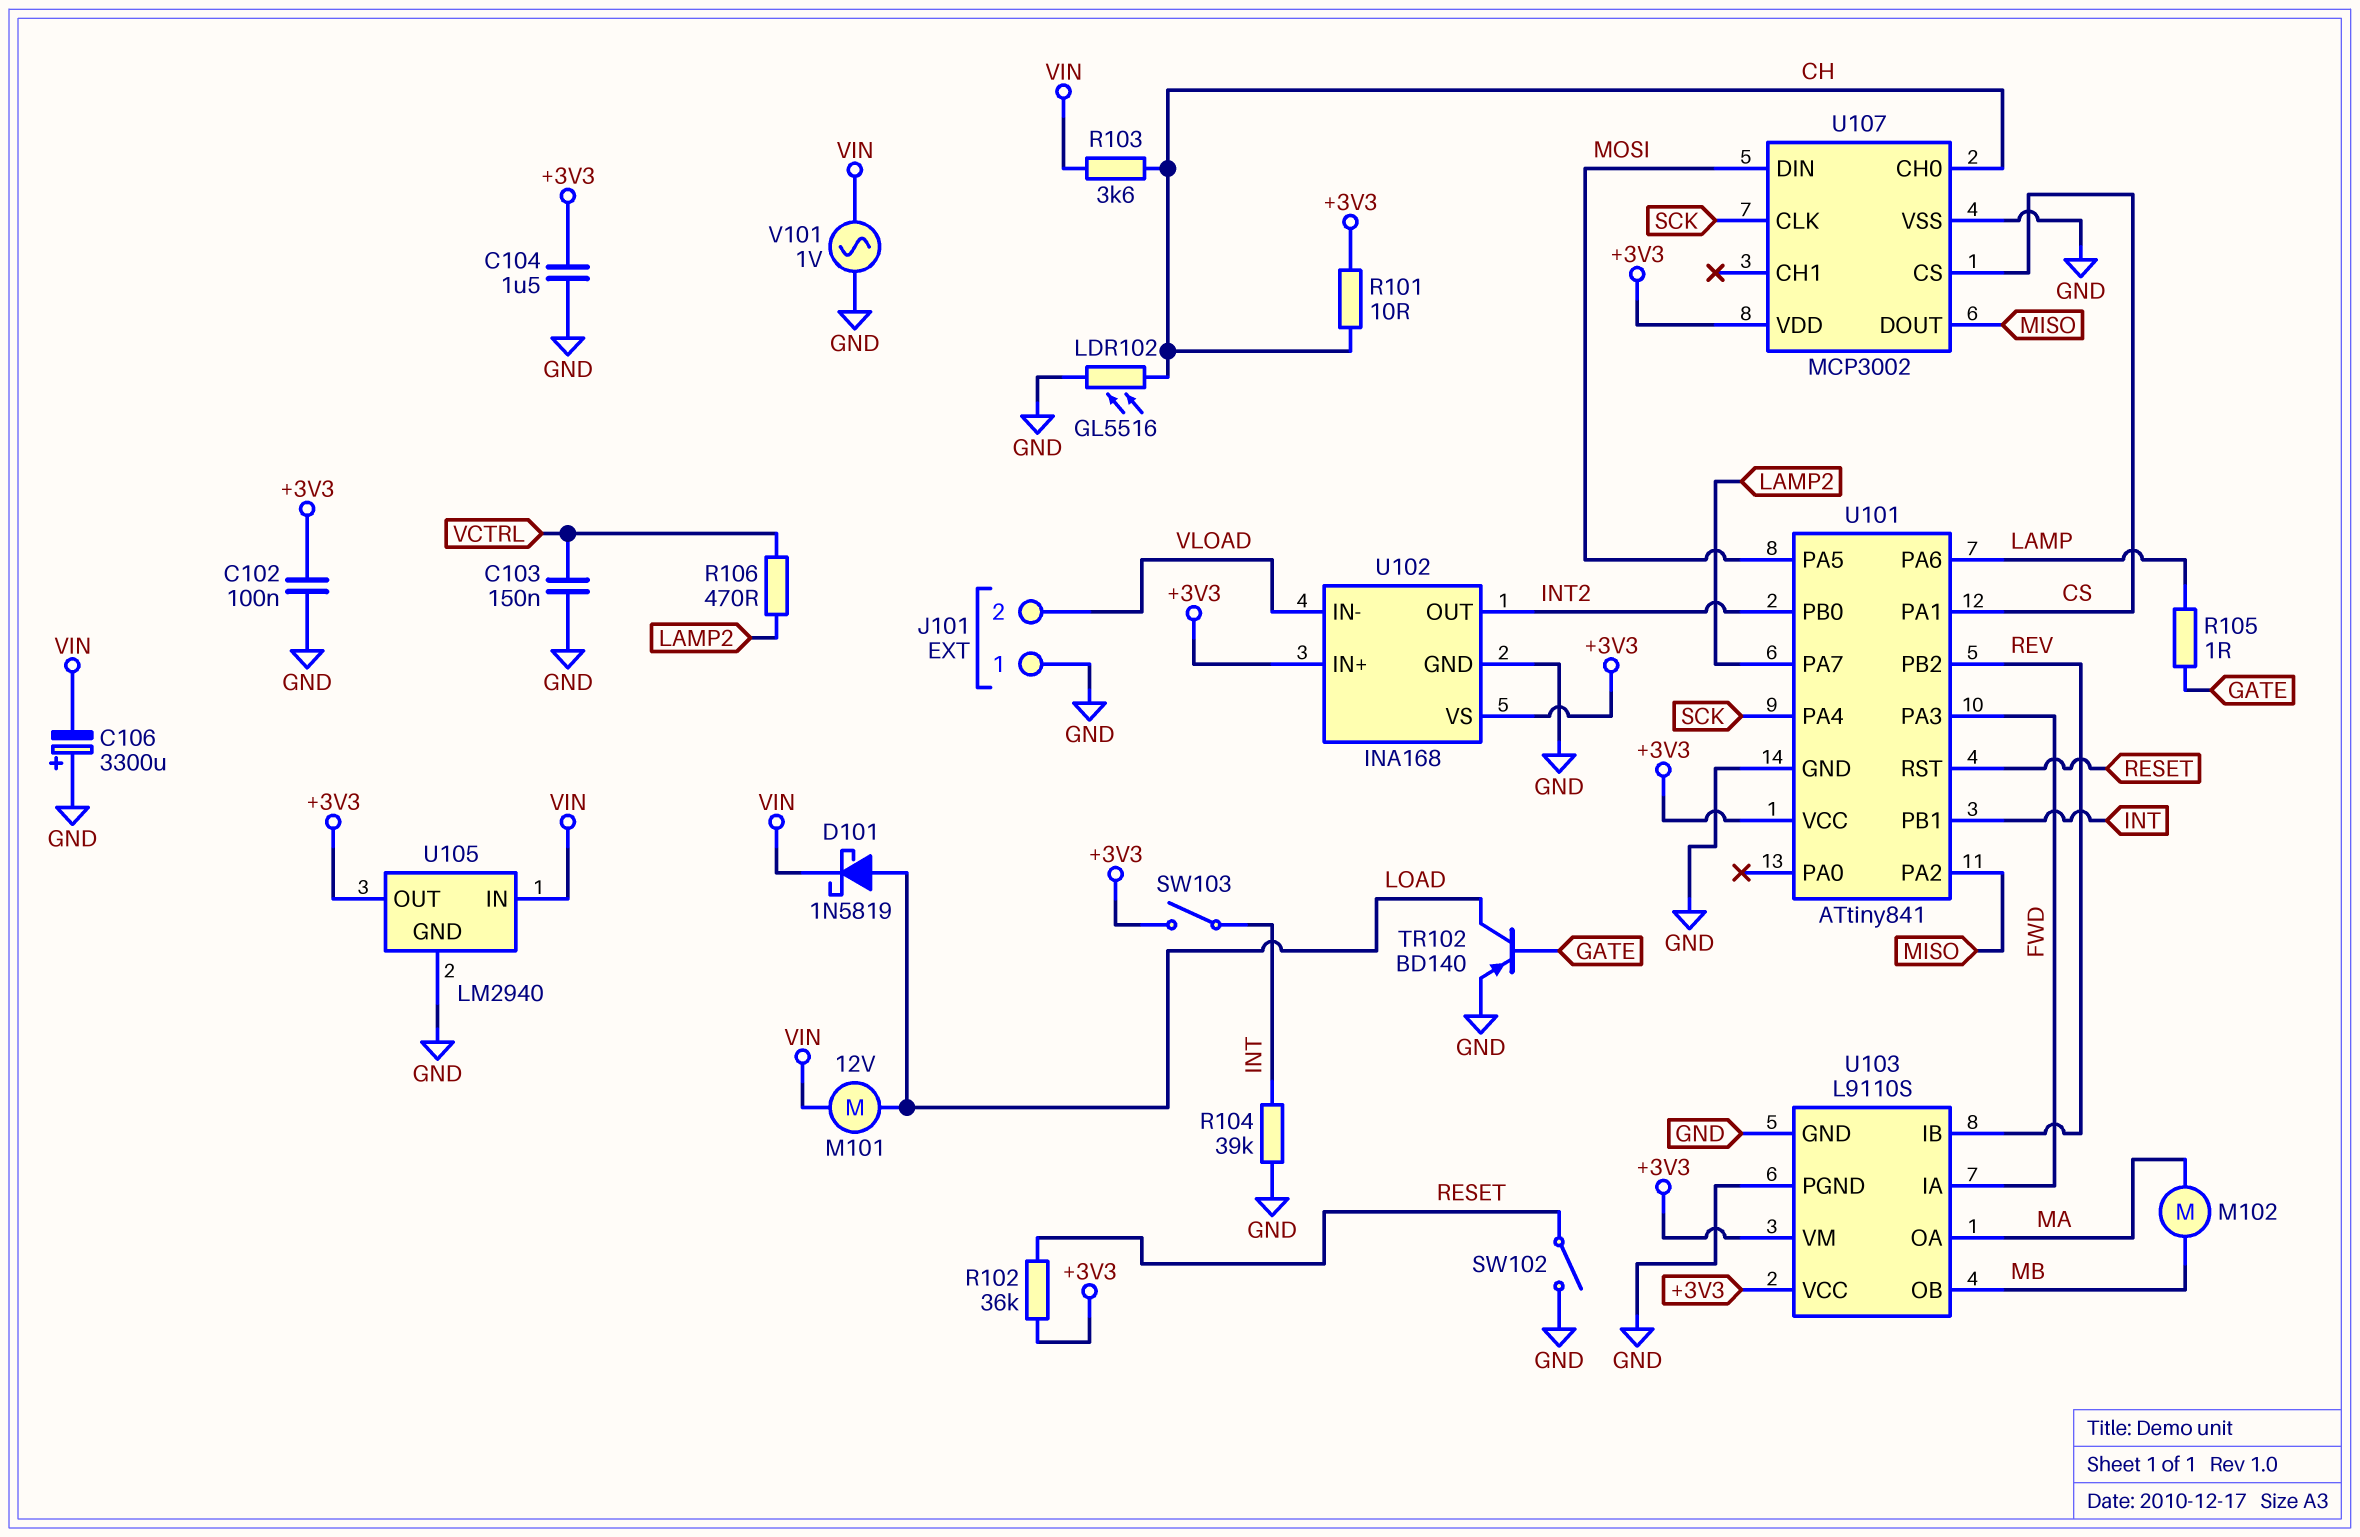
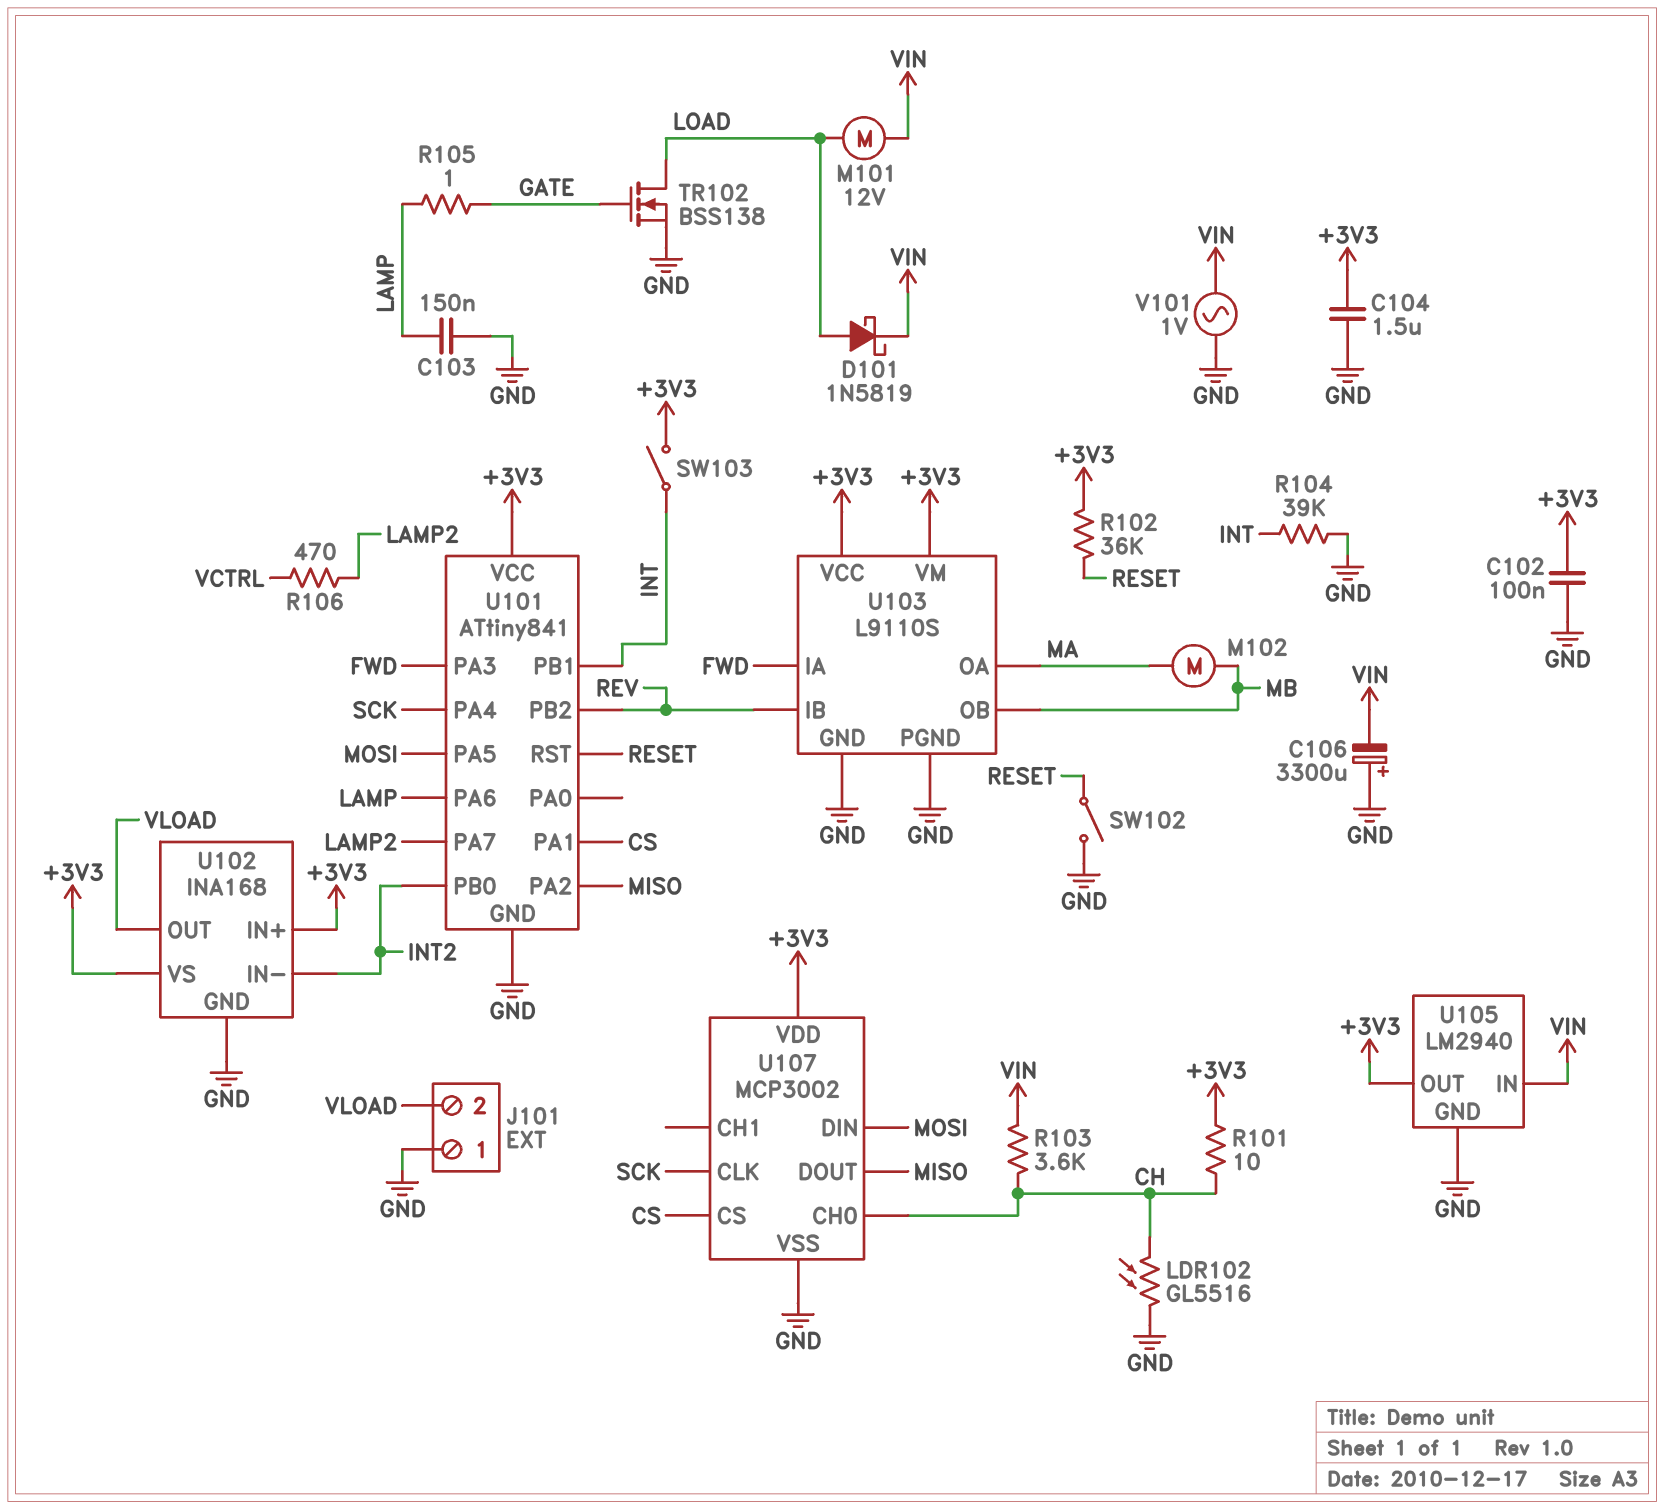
C103: 150nF (GND, VCTRL) -> 150nF (GND, LAMP)
TR102: PNP BD140 (B GATE, C LOAD, E GND) -> NMOS BSS138 (G GATE, D LOAD, S GND)
U102 pin IN-: VLOAD -> INT2
U102 pin OUT: INT2 -> VLOAD

